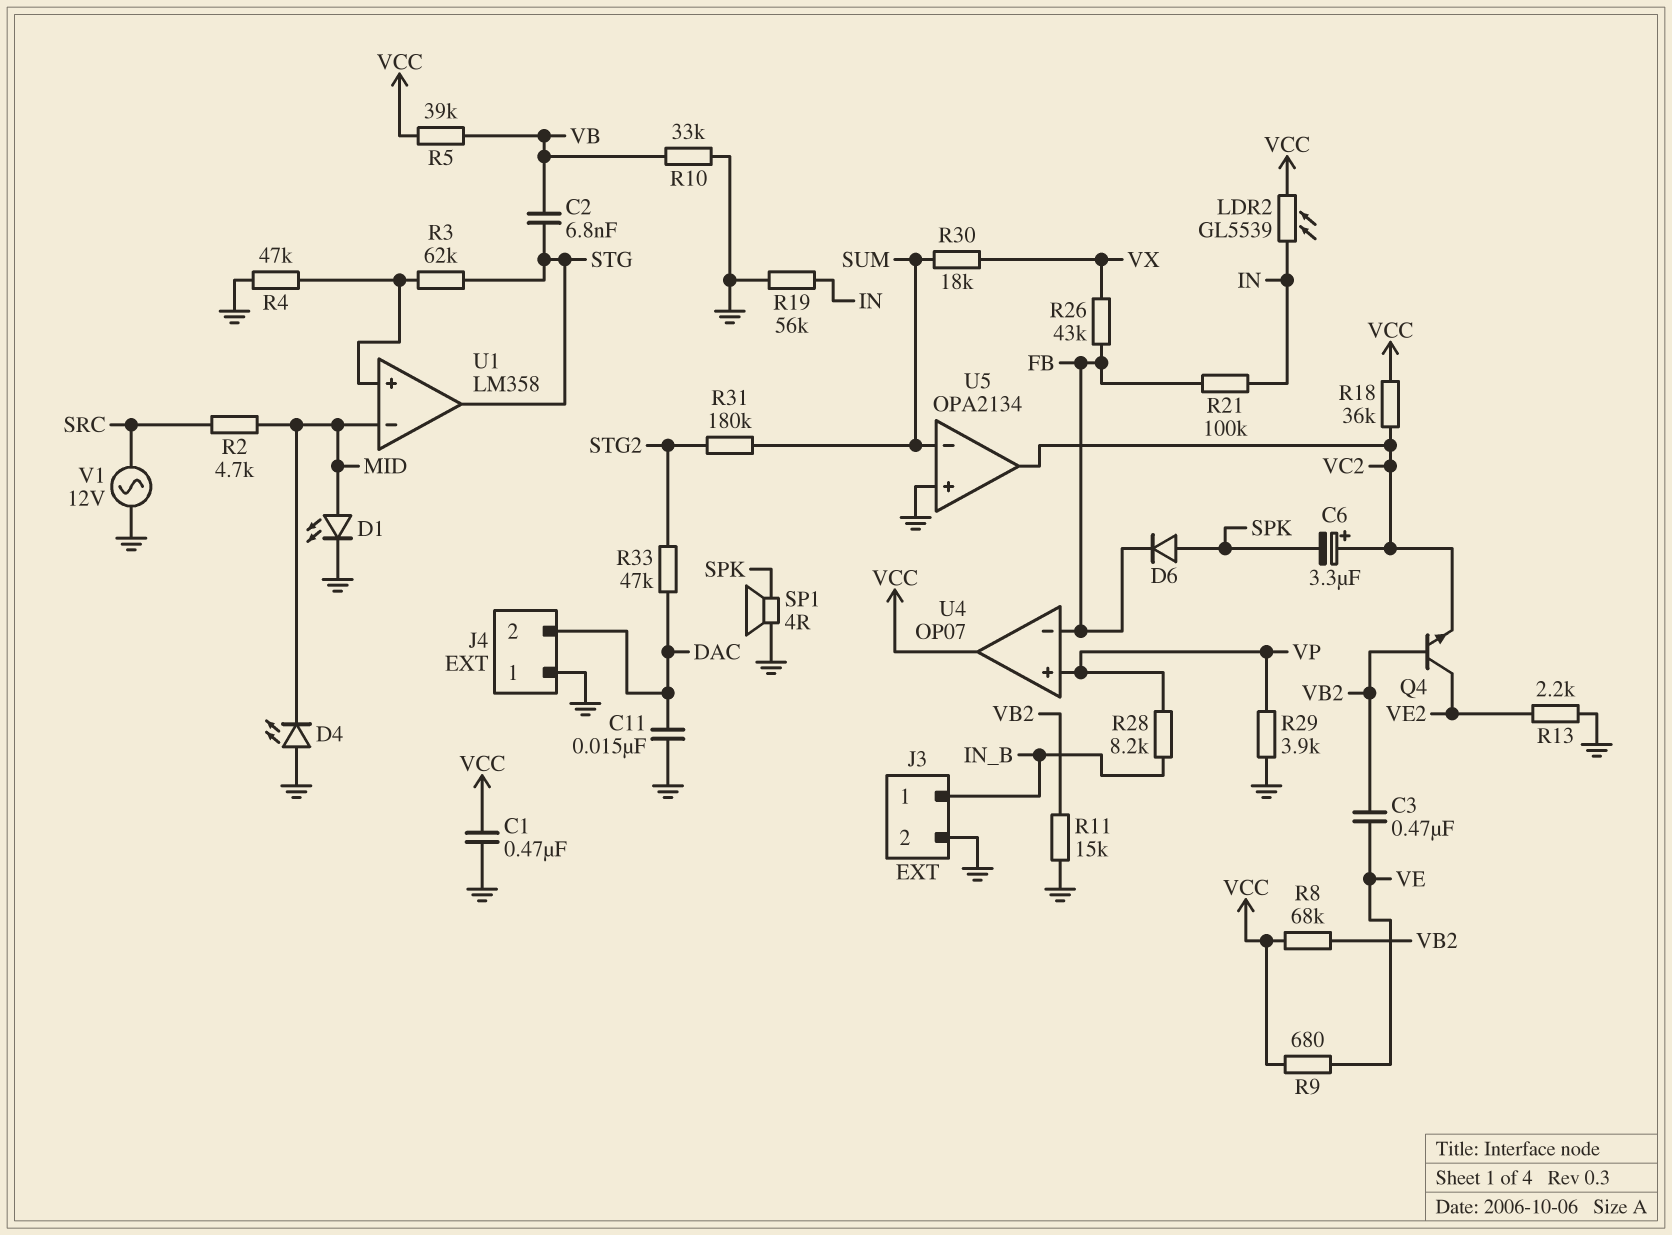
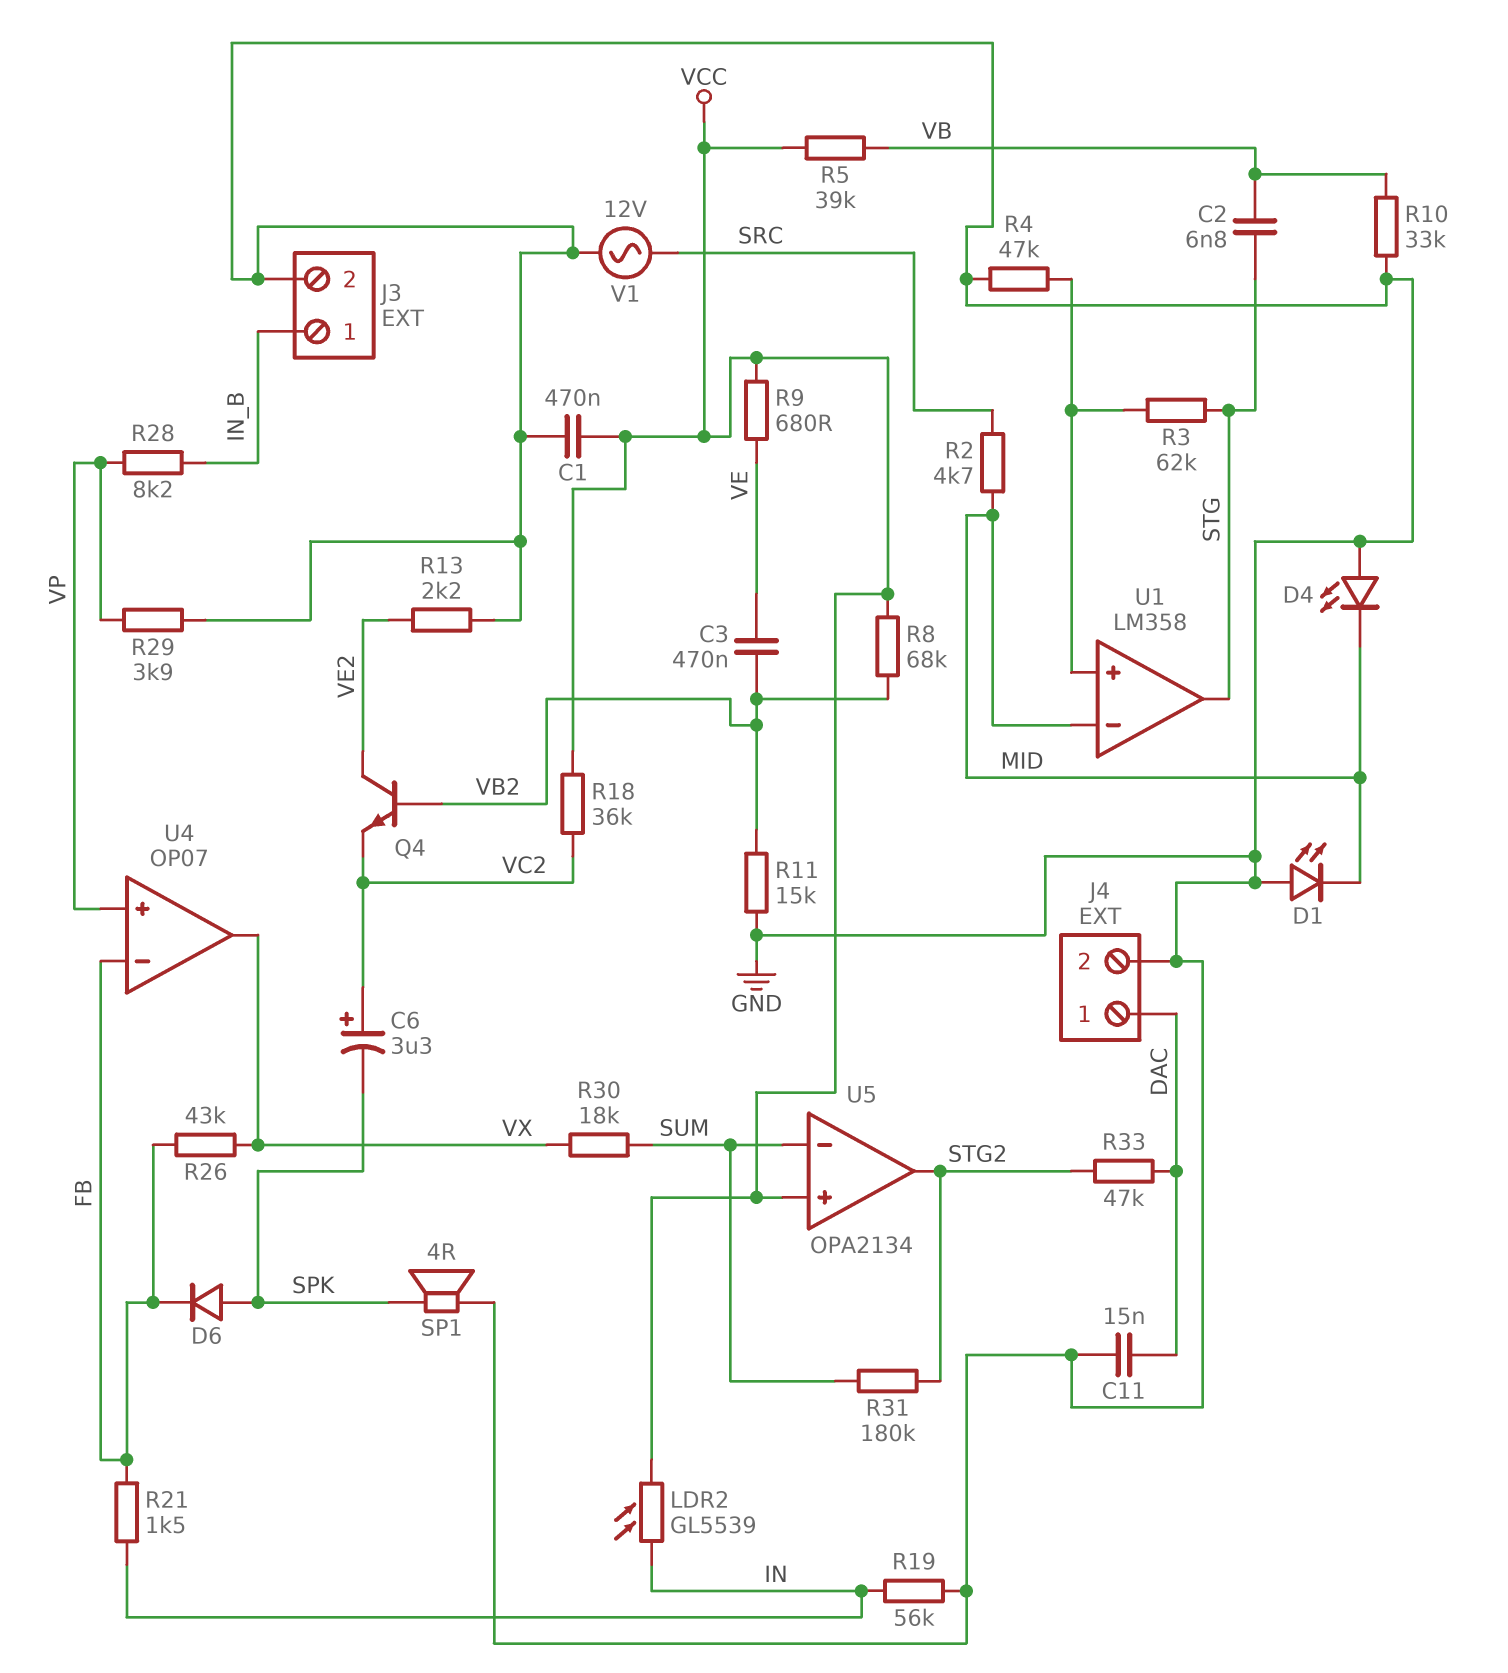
D1: LED (A MID, K GND) -> LED (A GND, K MID)
J4 pin 1: GND -> DAC
J4 pin 2: DAC -> GND
R21: 100k (FB, IN) -> 1.5k (FB, IN)
U4 pin out: VCC -> VX
U5 pin in+: GND -> VCC
U5 pin out: VC2 -> STG2

